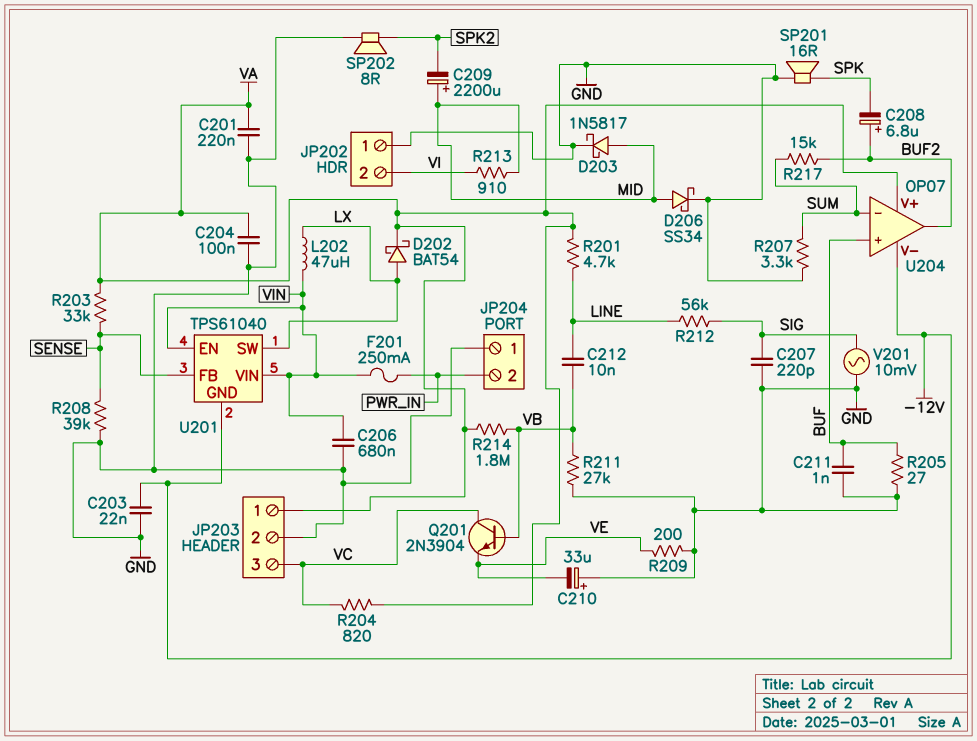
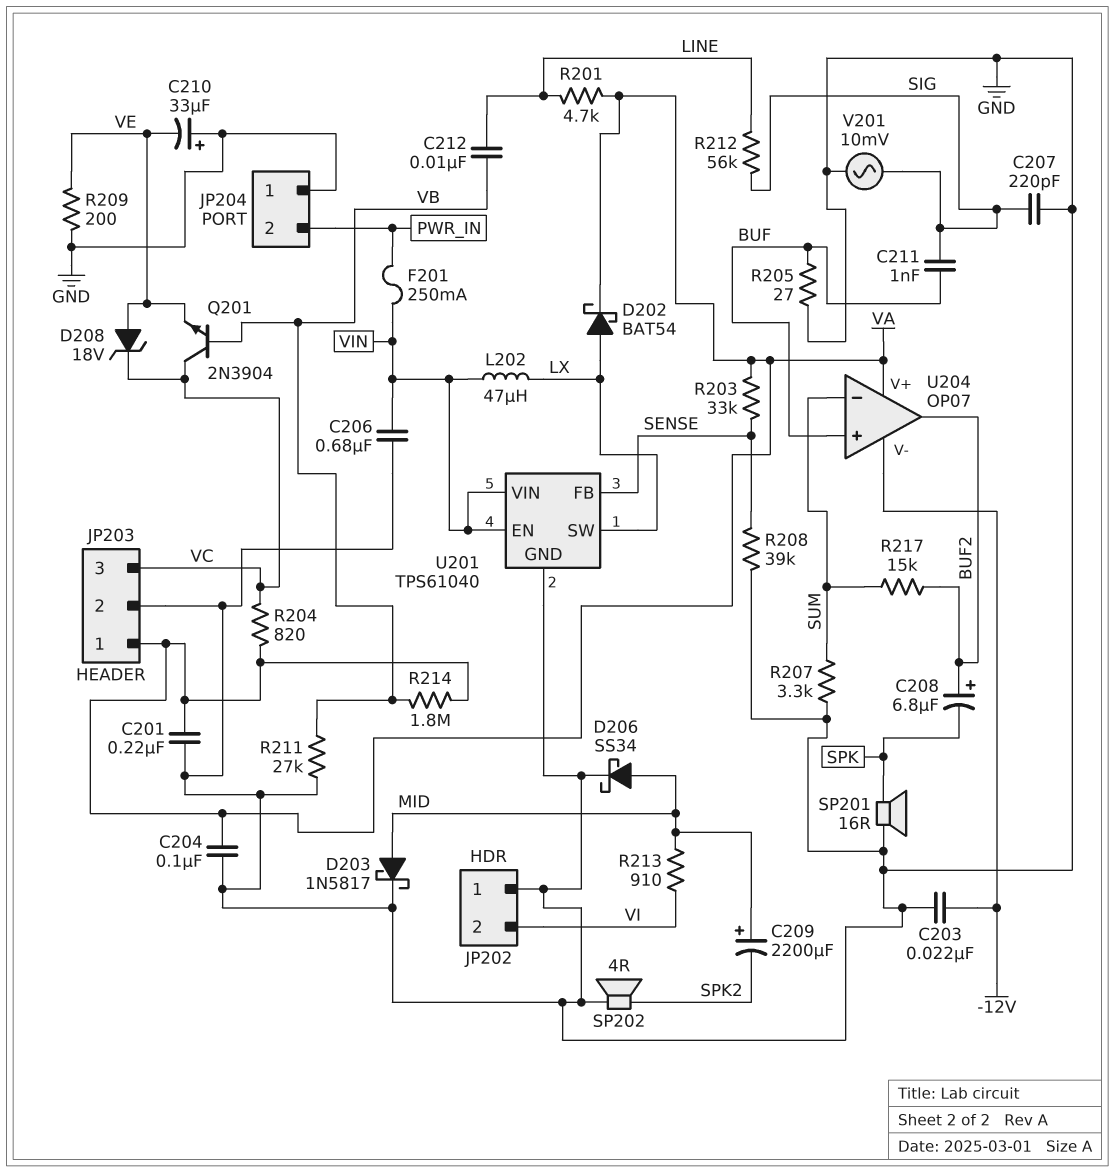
C211: 1nF (BUF, GND) -> 1nF (BUF, SIG)
D208: none -> zener 18V (A VE, K VC)
SP202: speaker 8R (GND, SPK2) -> speaker 4R (GND, SPK2)
U201 pin GND: -12V -> GND

